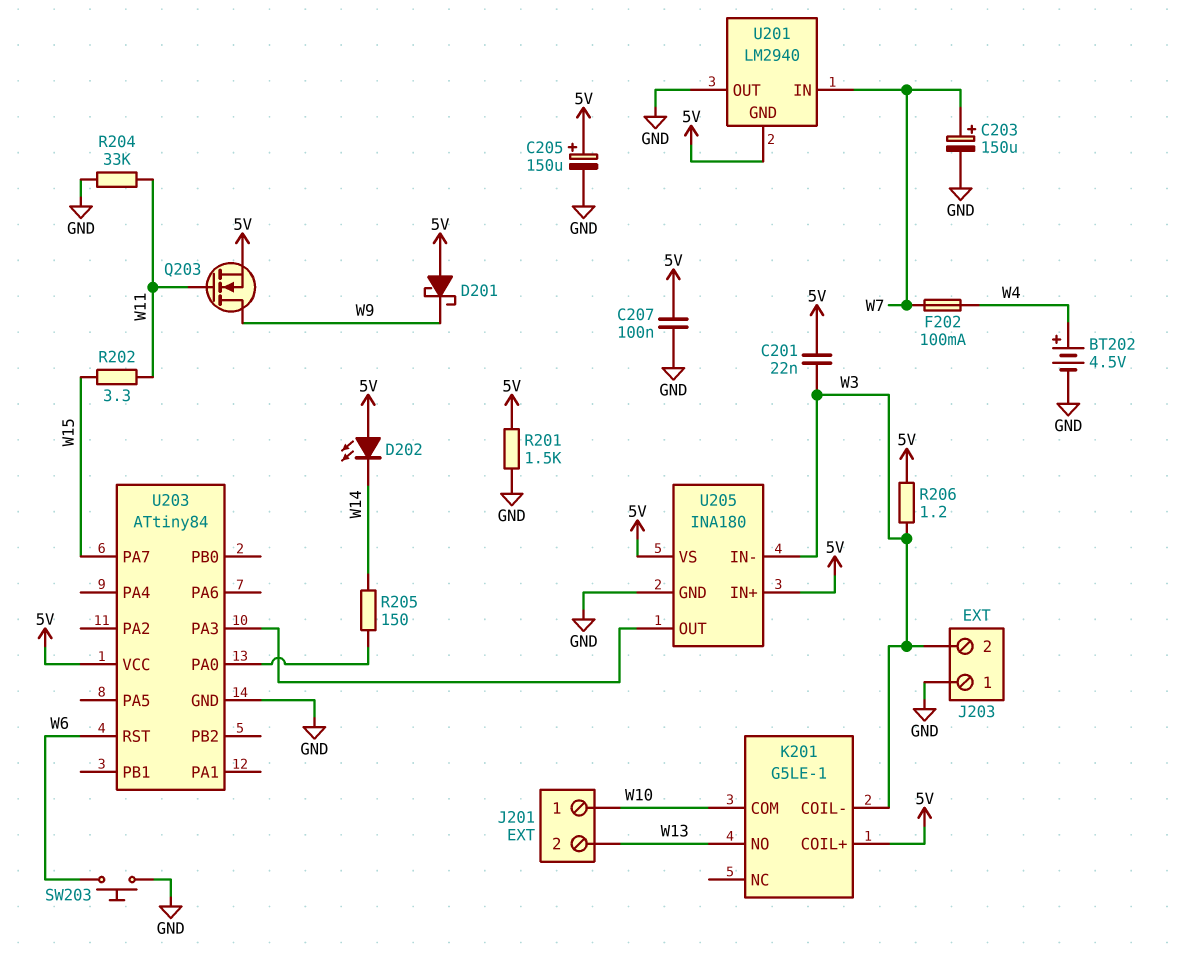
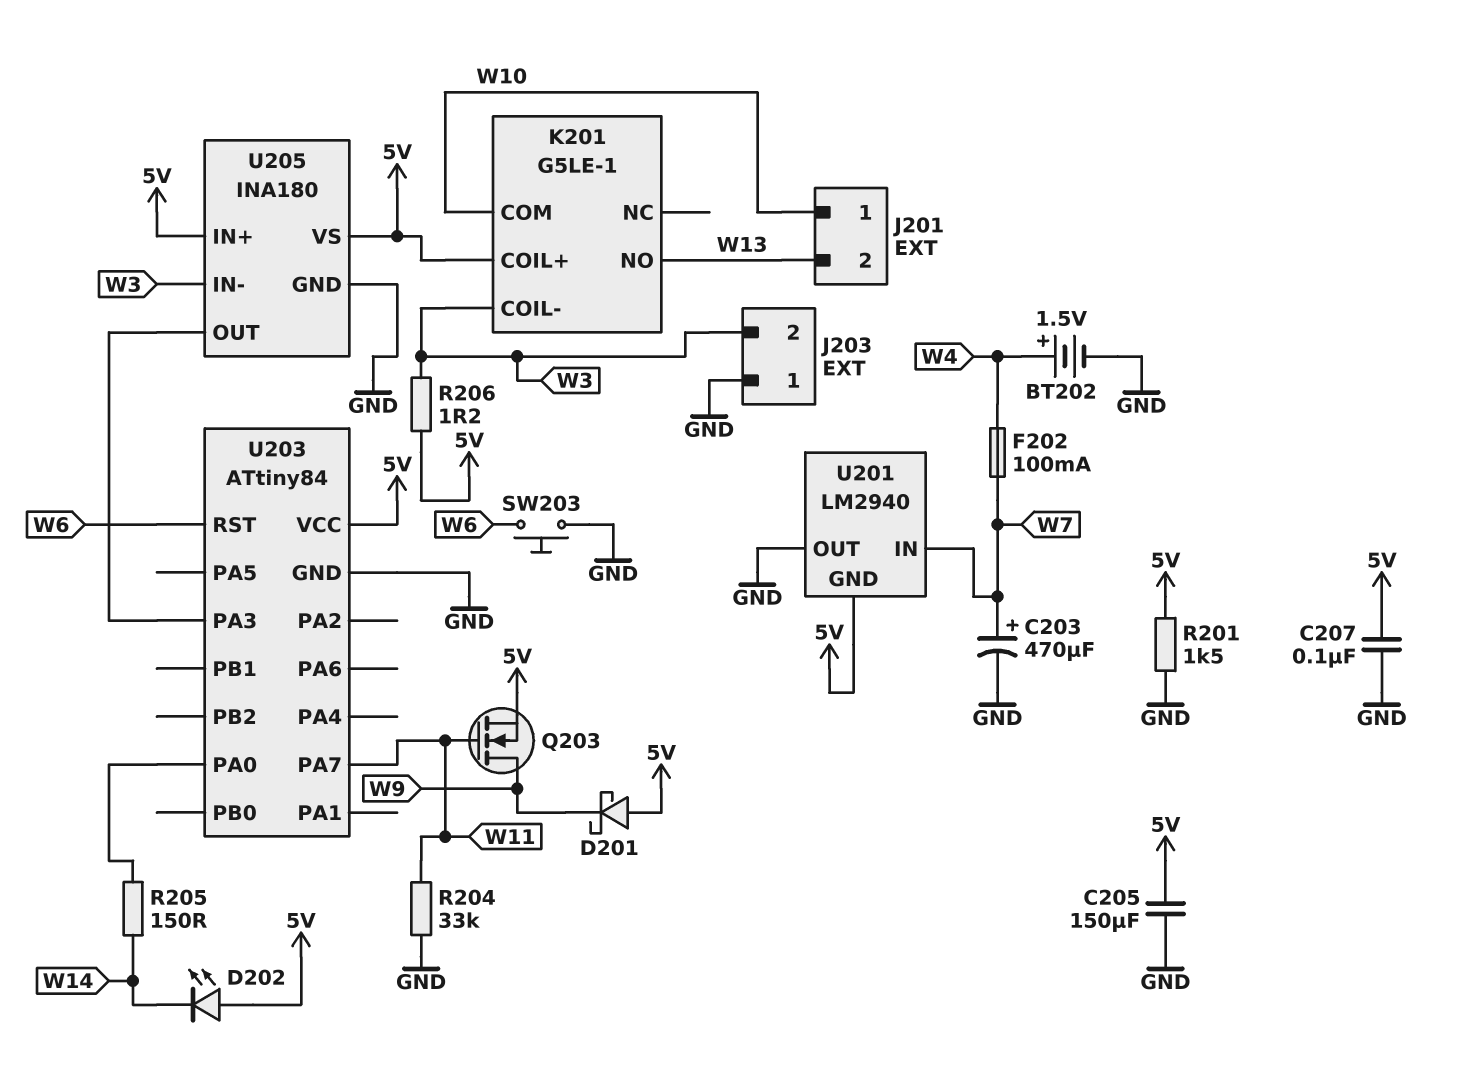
BT202: 4.5V (plus W4, minus GND) -> 1.5V (plus W4, minus GND)
C201: 22nF (5V, W3) -> none
C203: 150uF (plus W7, minus GND) -> 470uF (plus W7, minus GND)
C205: 150uF (plus 5V, minus GND) -> 150uF (5V, GND)
R202: 3.3 (W11, W15) -> none
U203 pin PA7: W15 -> W11

